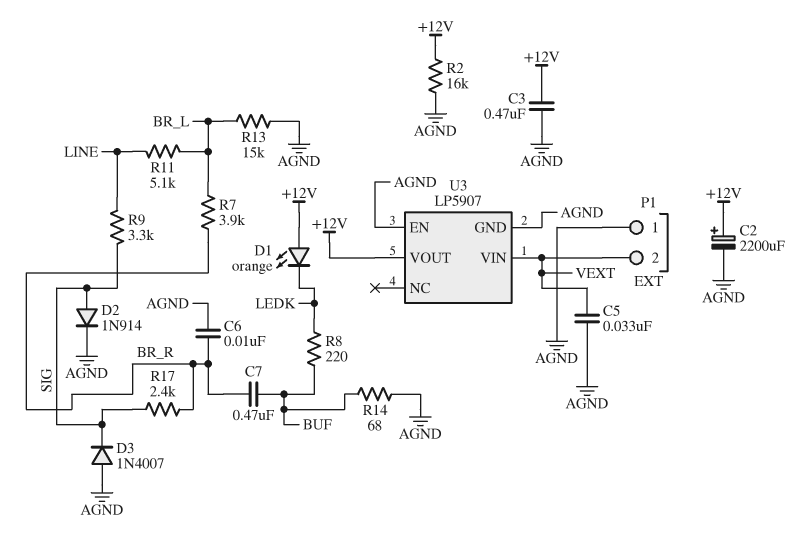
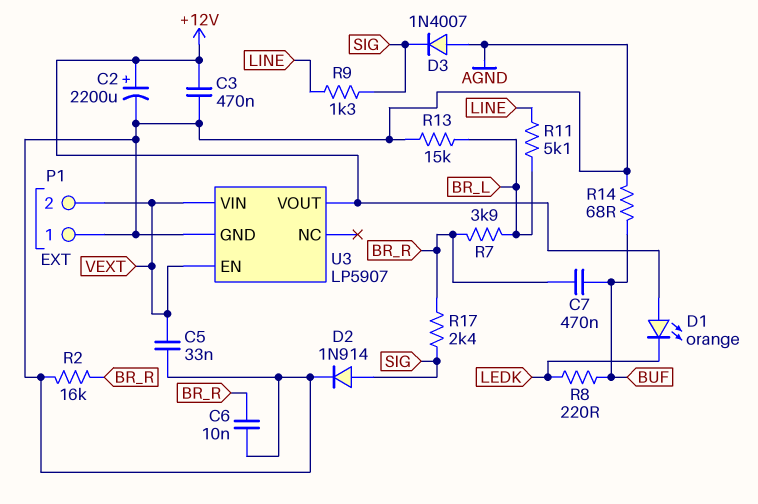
R2: 16k (+12V, AGND) -> 16k (AGND, BR_R)
R9: 3.3k (LINE, SIG) -> 1.3k (LINE, SIG)
U3 pin EN: AGND -> VEXT

